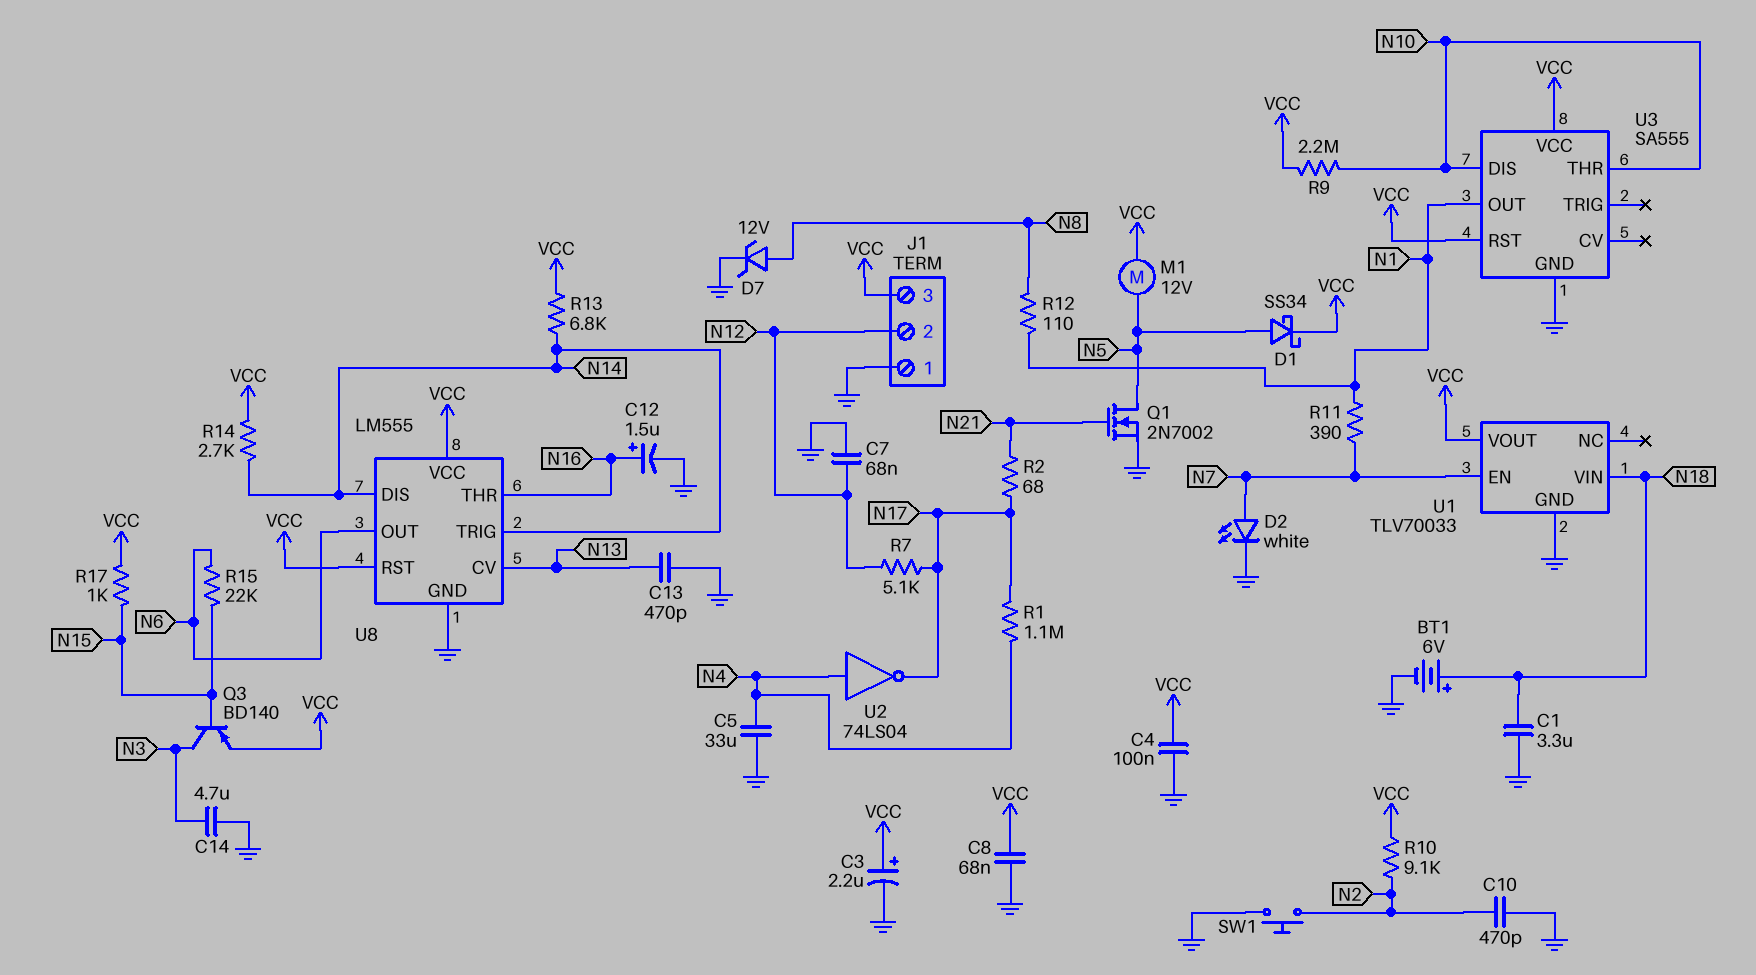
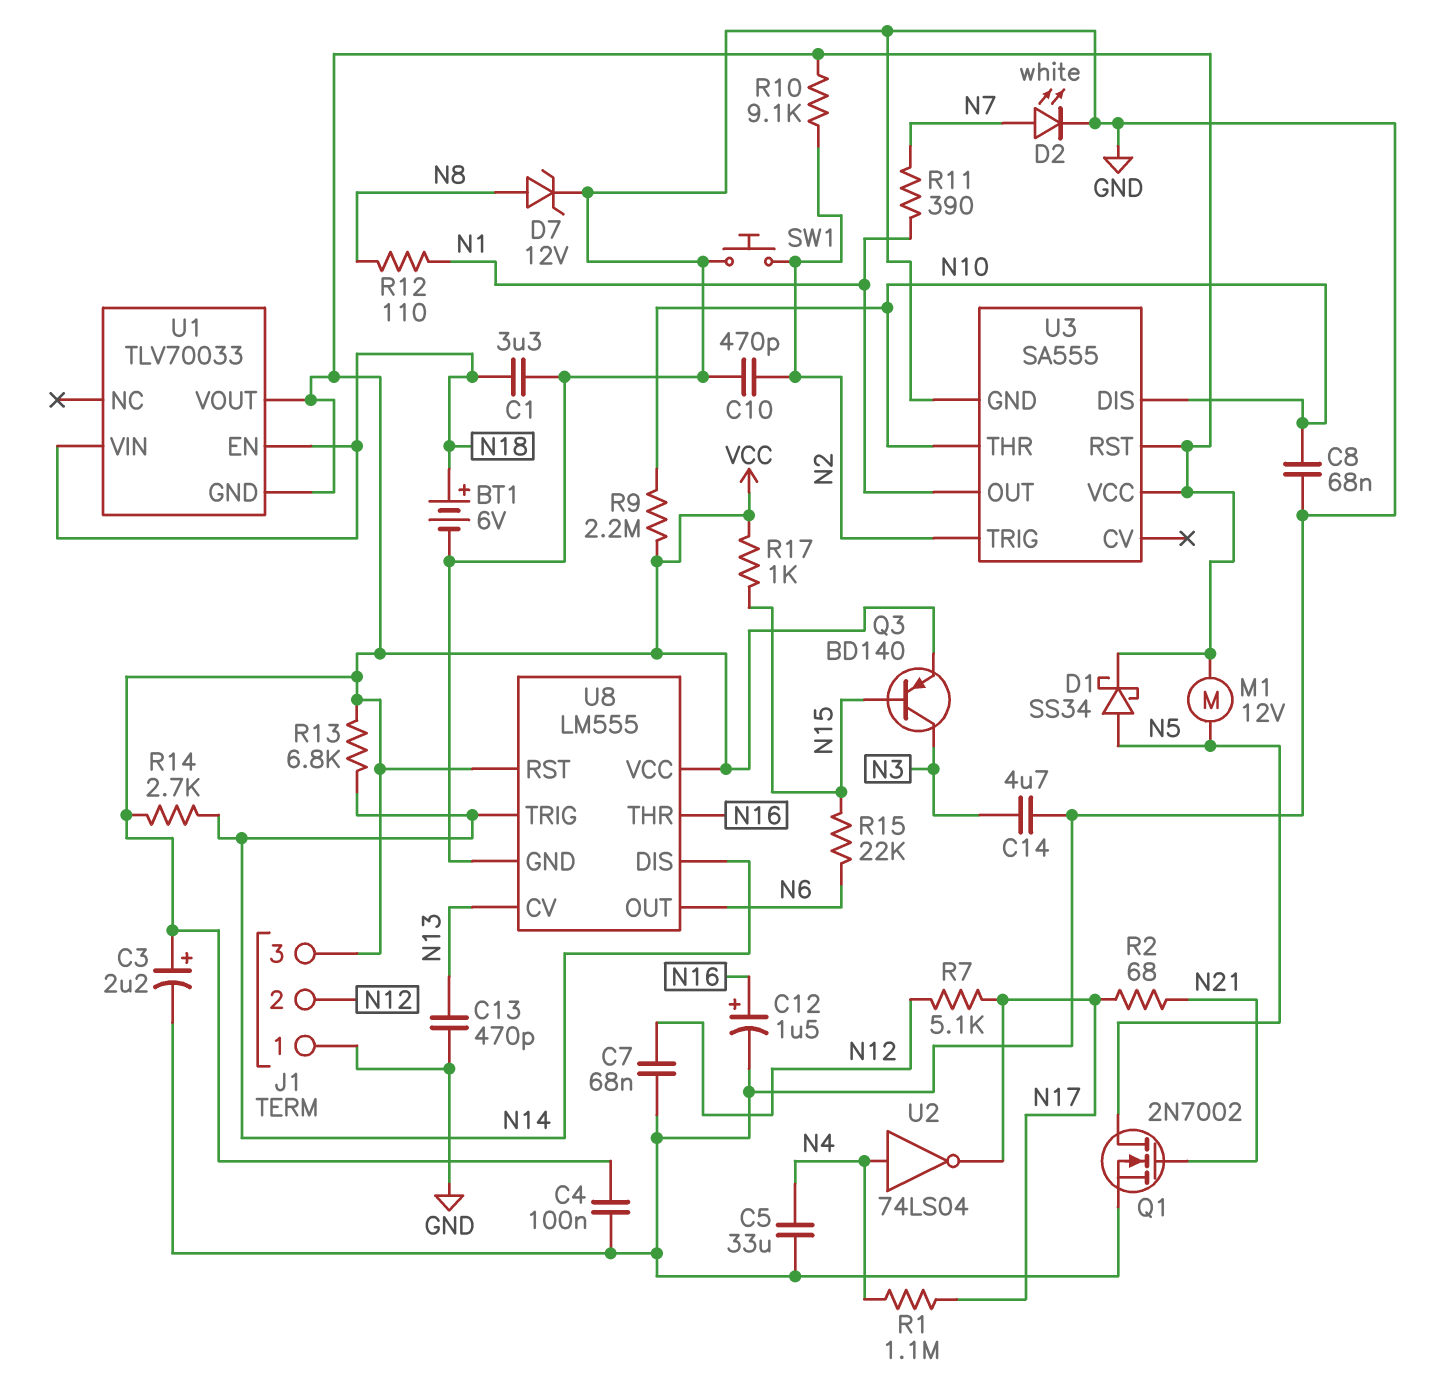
C8: 68nF (GND, VCC) -> 68nF (GND, N10)
U1 pin EN: N7 -> N18
U1 pin GND: GND -> VCC
U3 pin TRIG: none -> N2

